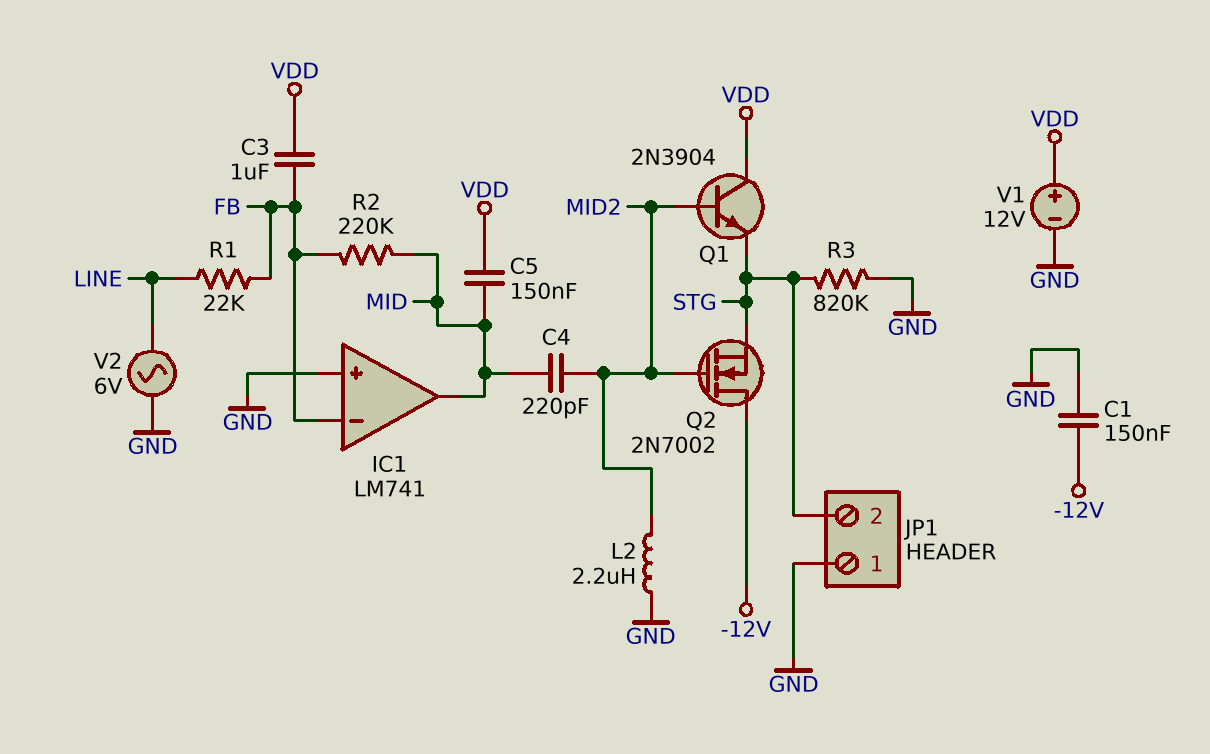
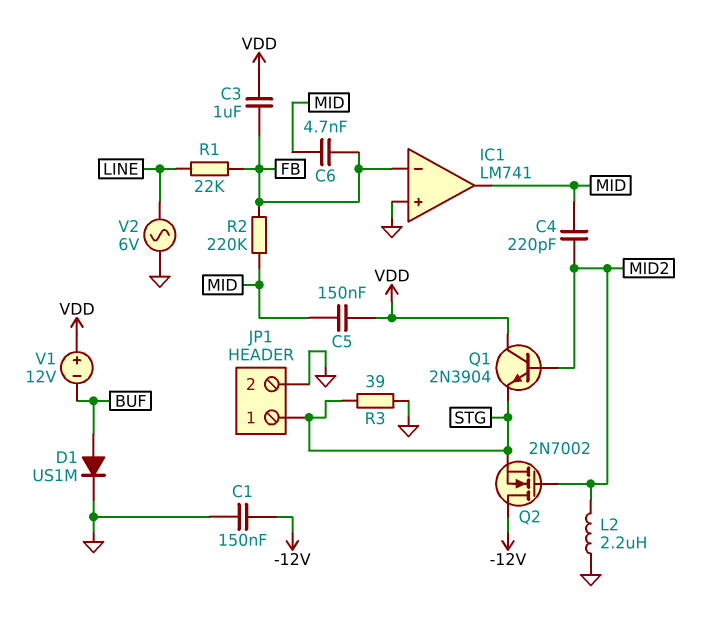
C6: none -> 4.7nF (FB, MID)
D1: none -> diode US1M (A BUF, K GND)
JP1 pin 1: GND -> STG
JP1 pin 2: STG -> GND
R3: 820k (GND, STG) -> 39 (GND, STG)
V1: 12V (plus VDD, minus GND) -> 12V (plus VDD, minus BUF)

